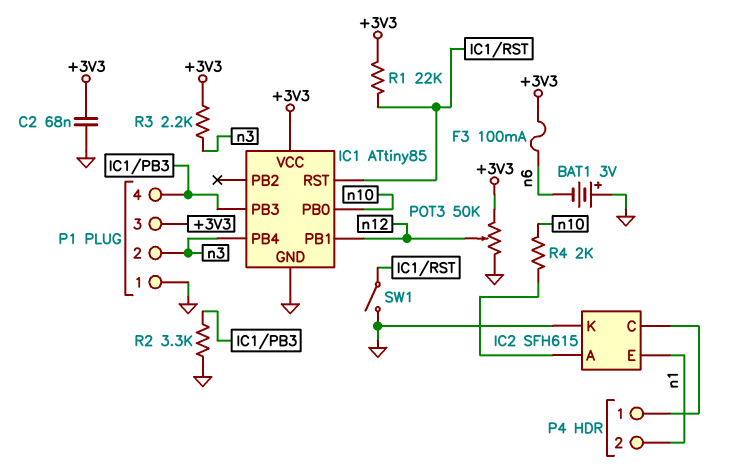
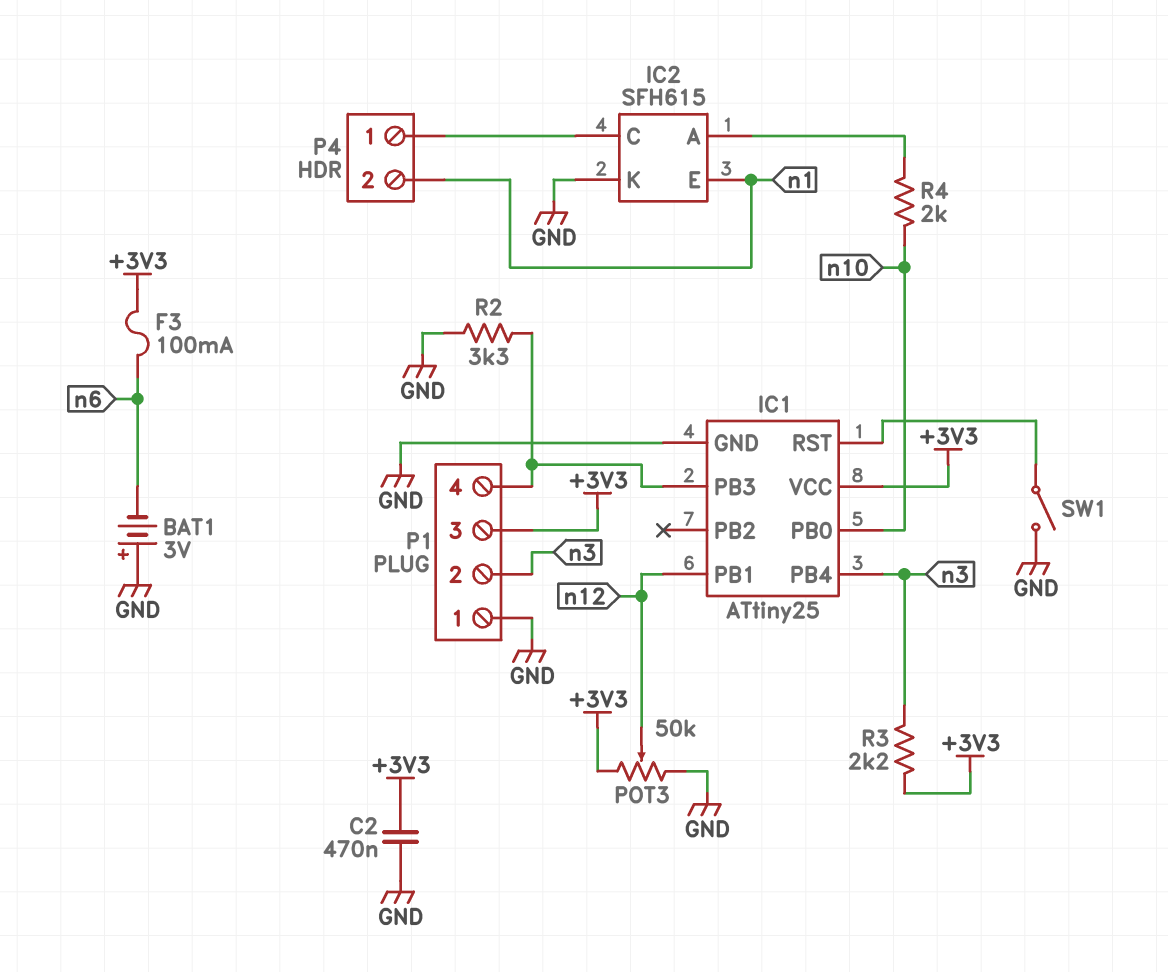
C2: 68nF (+3V3, GND) -> 470nF (+3V3, GND)
IC1: ATtiny85 -> ATtiny25
R1: 22k (+3V3, IC1/RST) -> none

